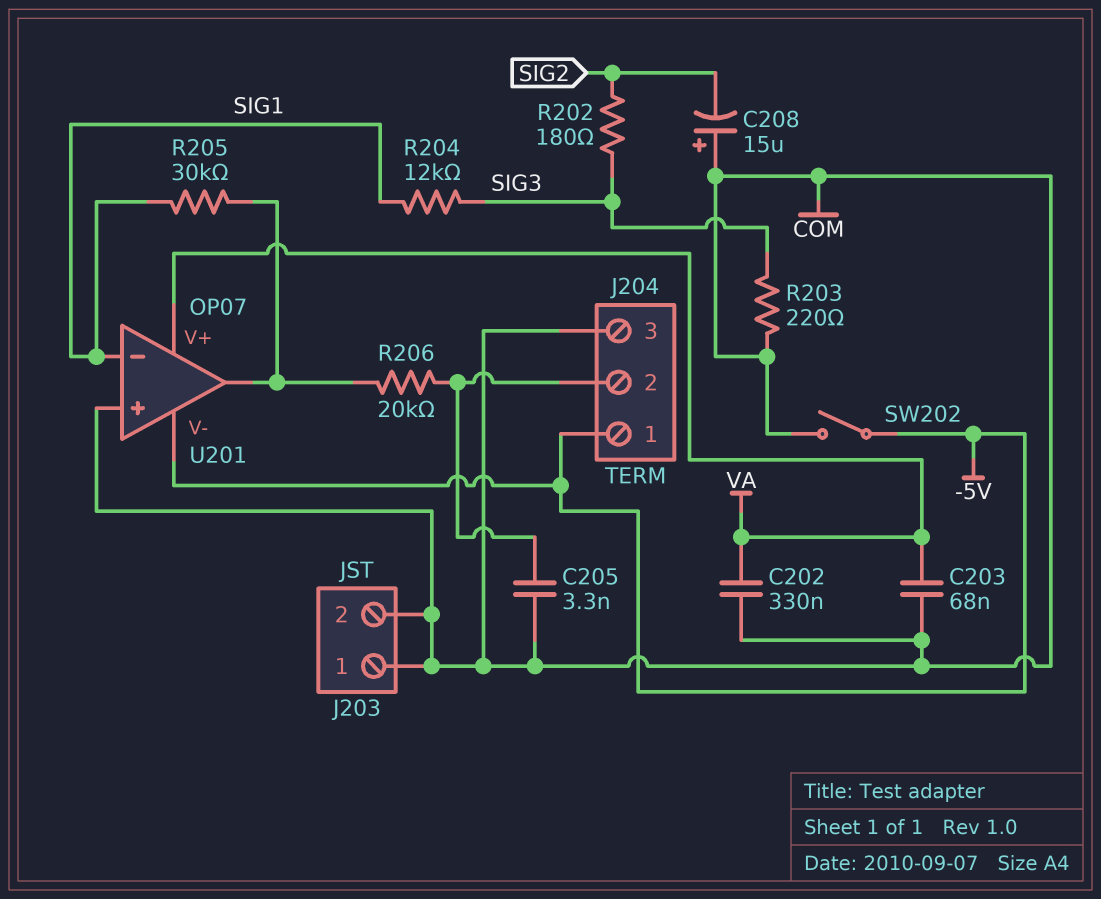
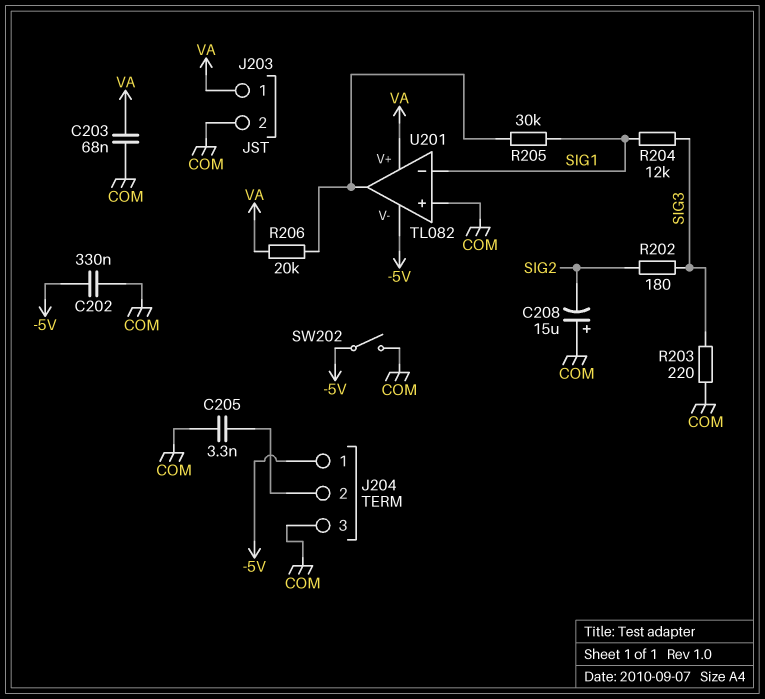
C202: 330nF (COM, VA) -> 330nF (-5V, COM)
J203 pin 1: COM -> VA
R206: 20k (J204/2, U201/out) -> 20k (U201/out, VA)
U201: OP07 -> TL082

